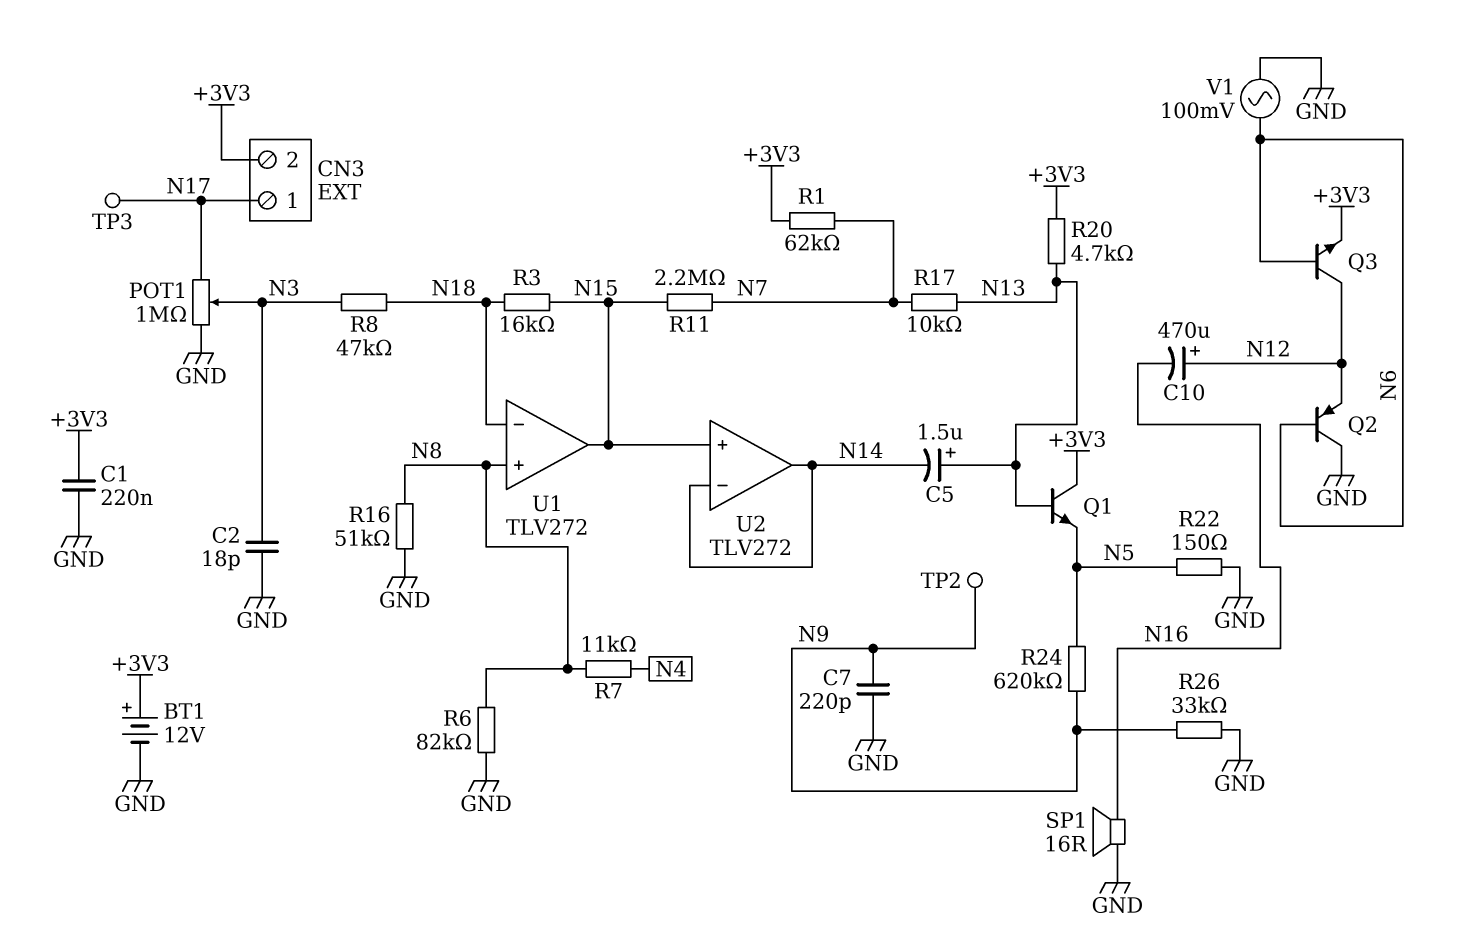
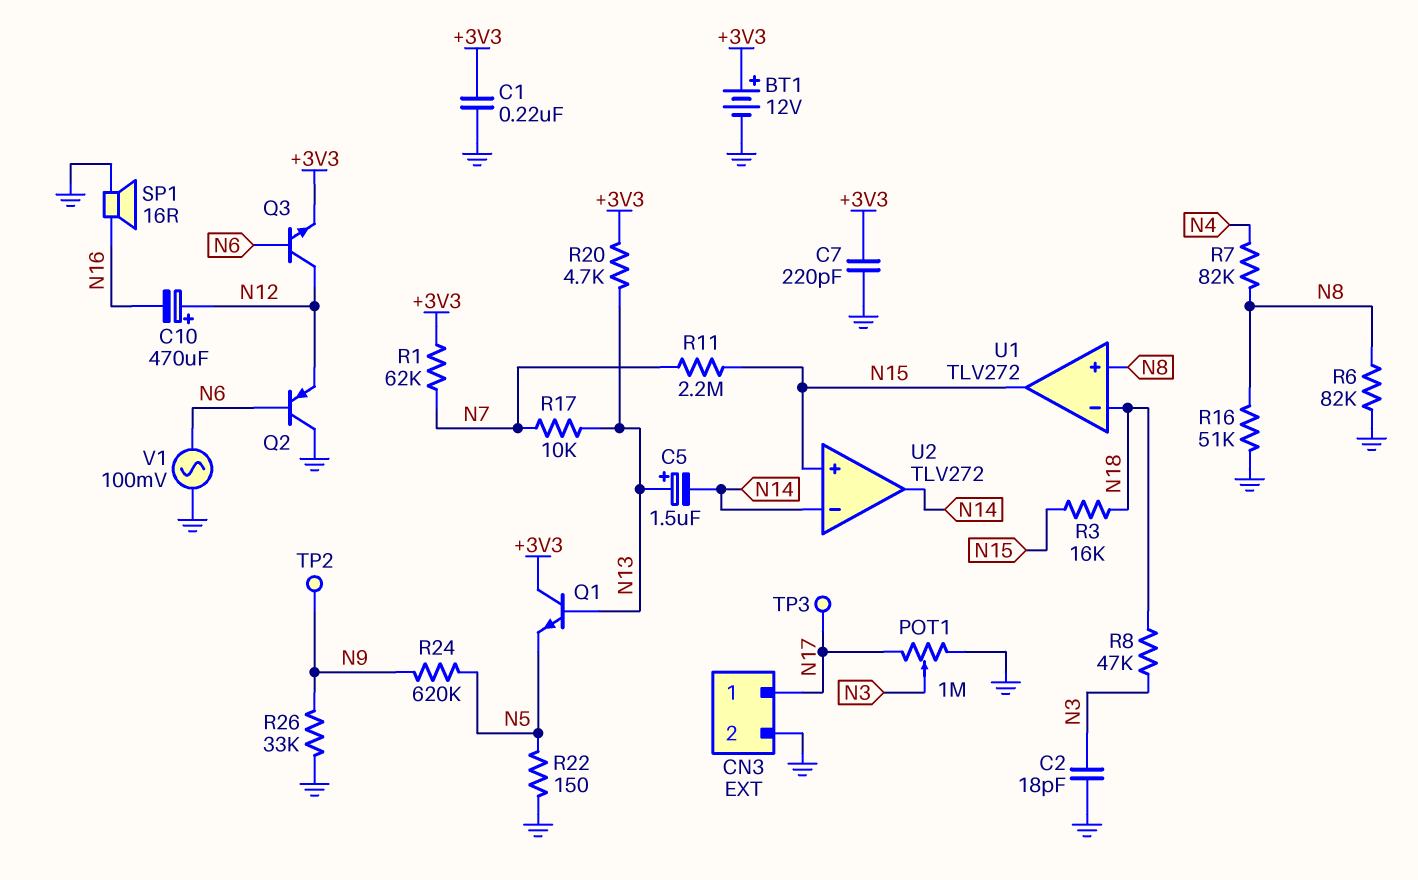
C7: 220pF (GND, N9) -> 220pF (+3V3, GND)
CN3 pin 2: +3V3 -> GND
R7: 11k (N4, N8) -> 82k (N4, N8)

